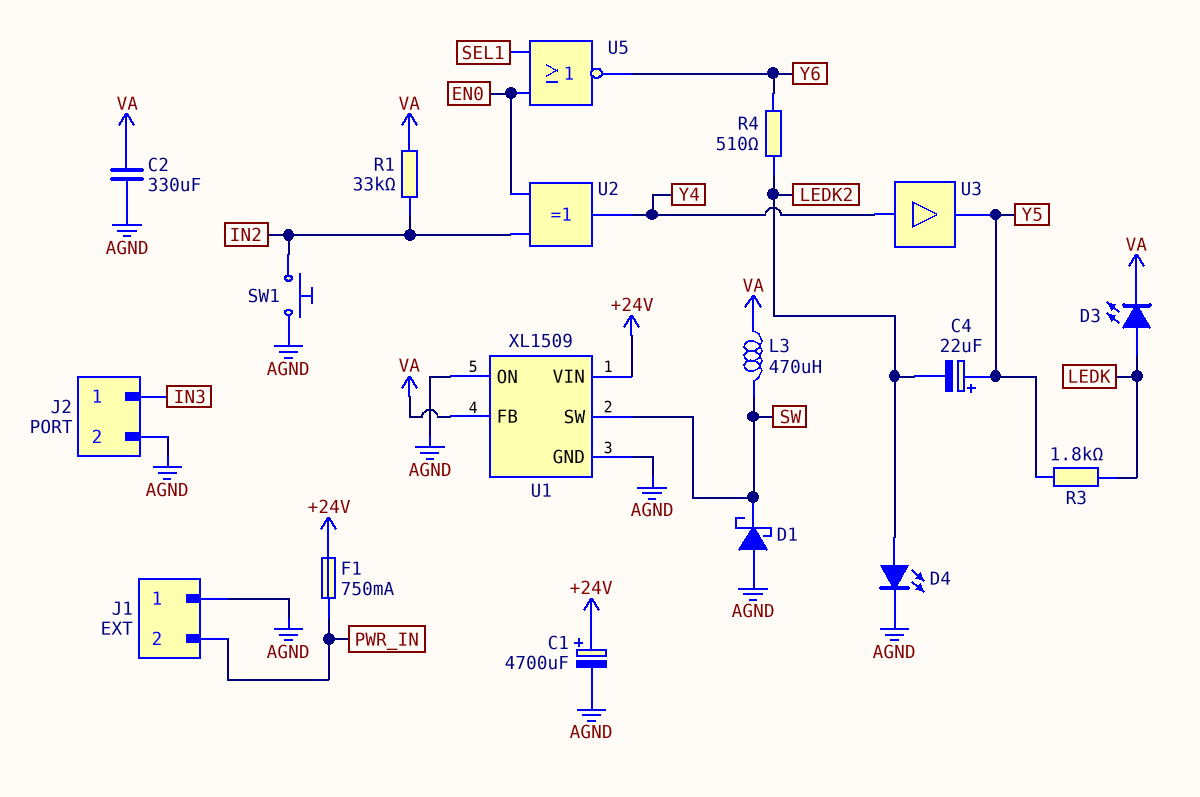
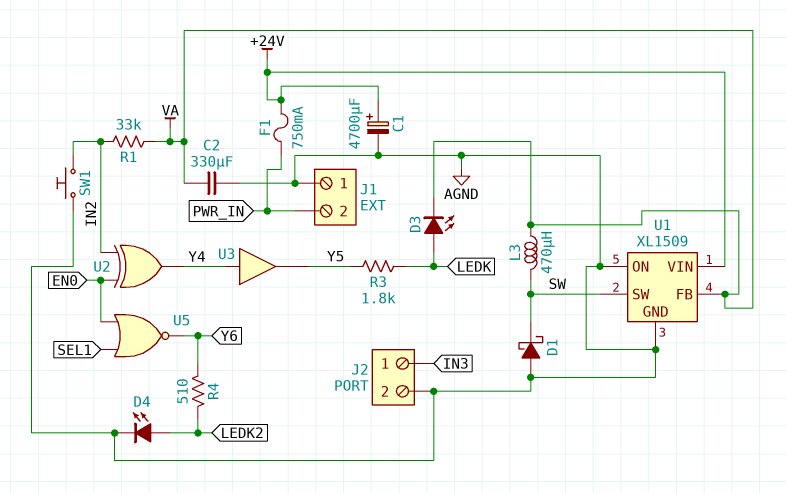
C4: 22uF (plus Y5, minus LEDK2) -> none

